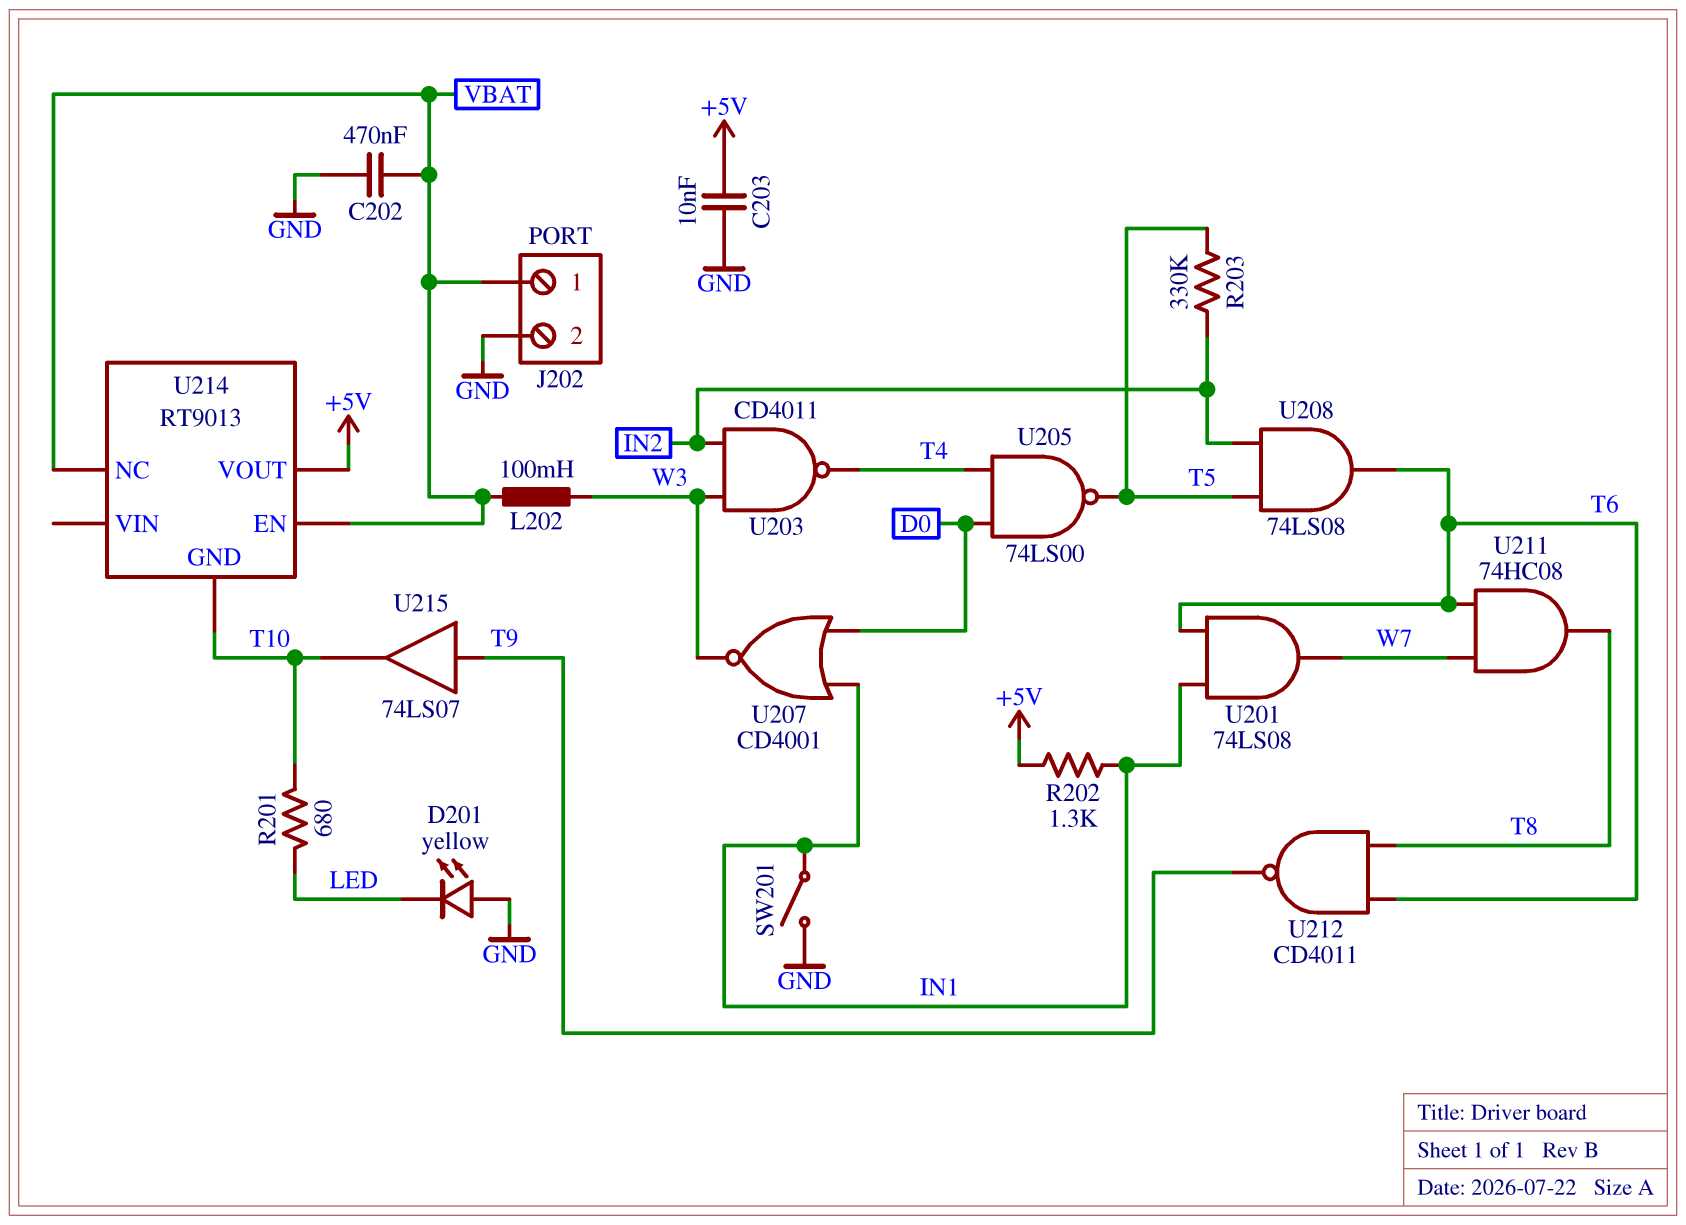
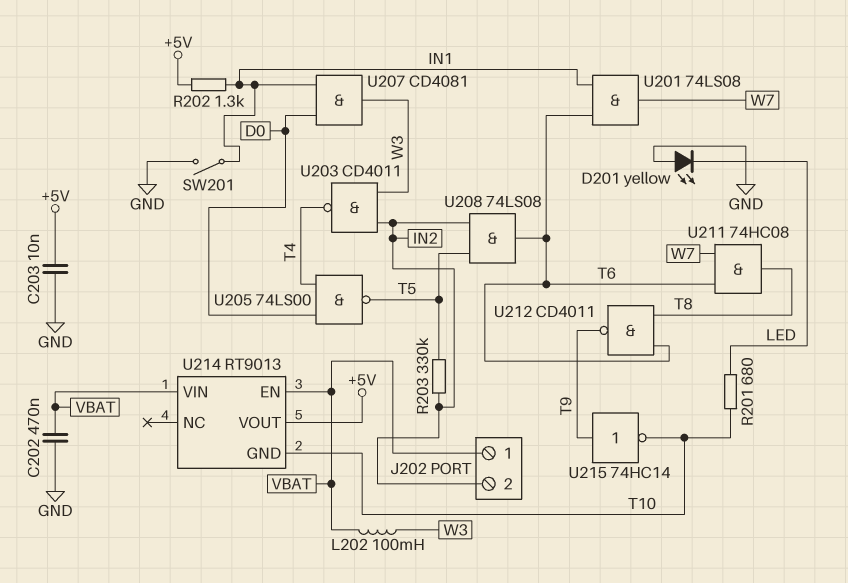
J202 pin 2: GND -> IN2
U207: NOR CD4001 (in D0, in IN1, out W3) -> AND CD4081 (in D0, in IN1, out W3)
U214 pin NC: VBAT -> none
U214 pin VIN: none -> VBAT
U215: buffer 74LS07 (in T9, out T10) -> NOT 74HC14 (in T9, out T10)

